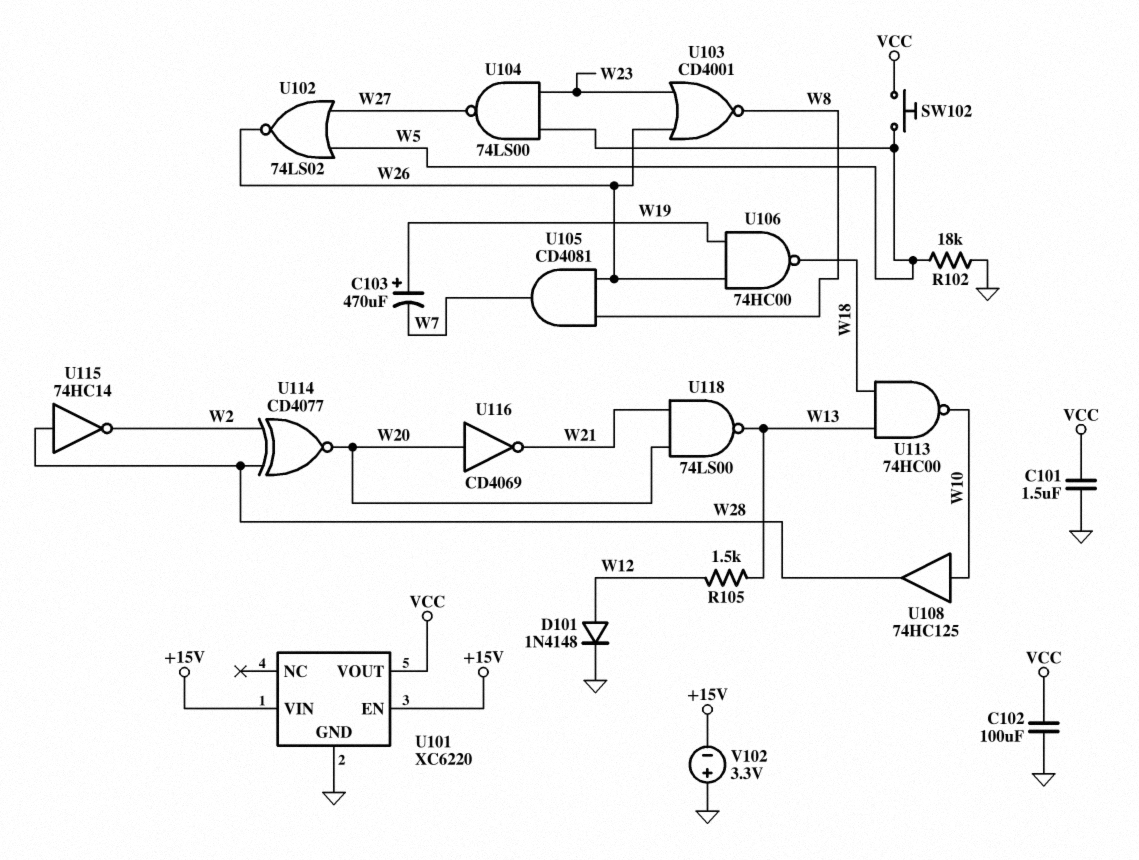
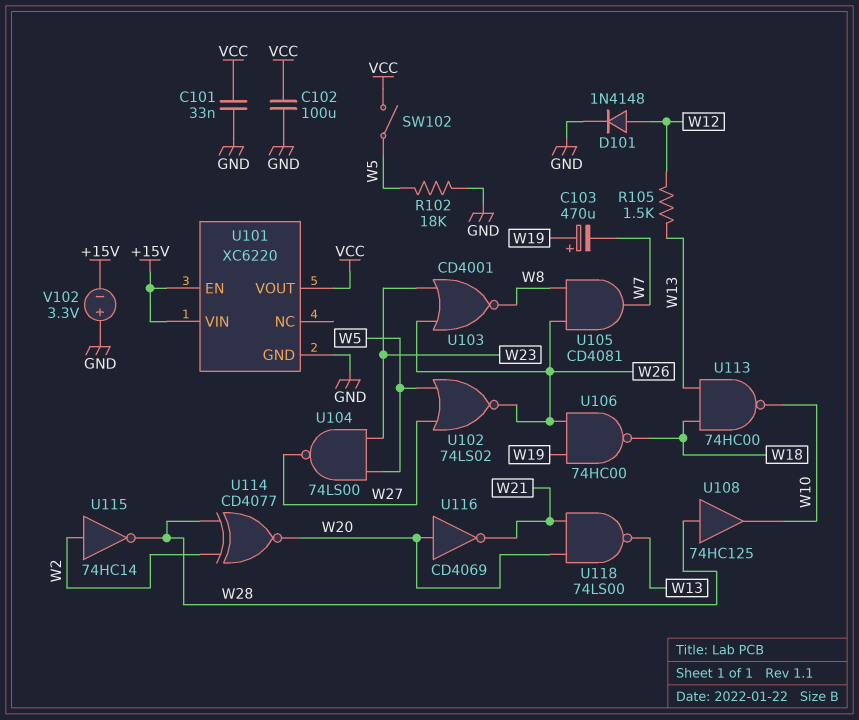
C101: 1.5uF (GND, VCC) -> 33nF (GND, VCC)
SW102: button (VCC, W5) -> switch (VCC, W5)
U108: buffer 74HC125 (in W10, out W28) -> buffer 74HC125 (in W28, out W10)
U115: NOT 74HC14 (in W28, out W2) -> NOT 74HC14 (in W2, out W28)

